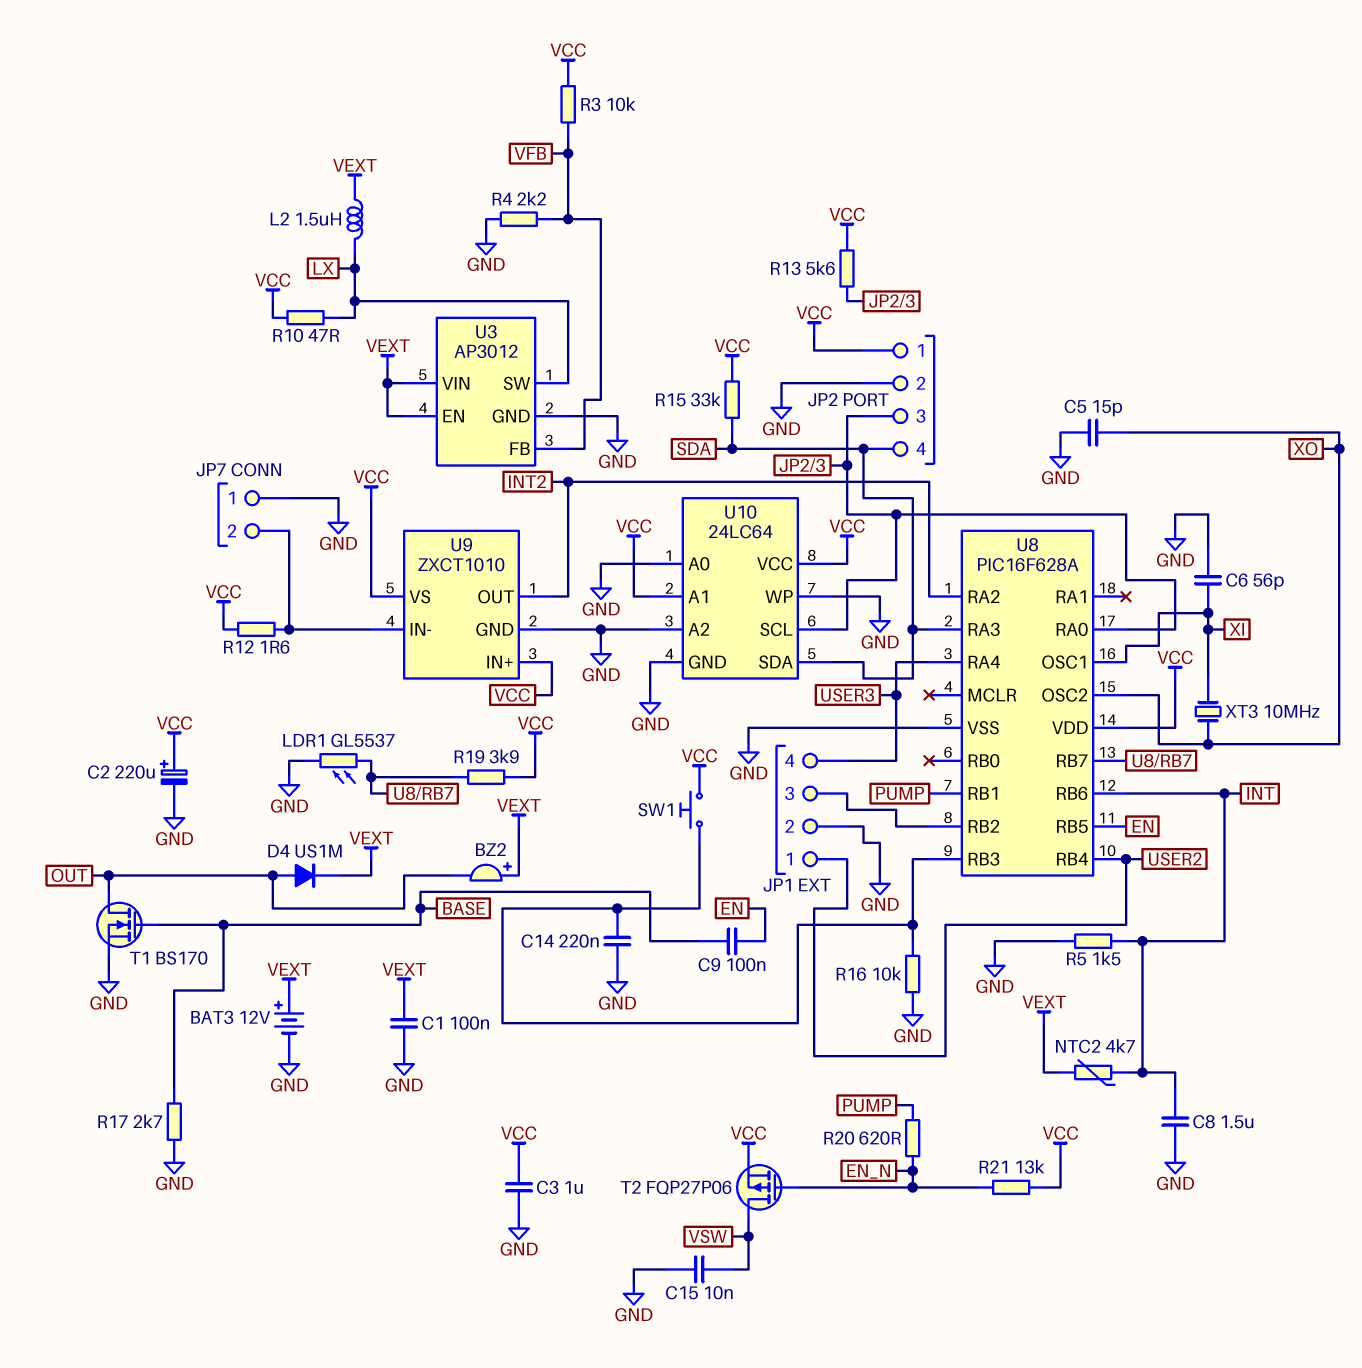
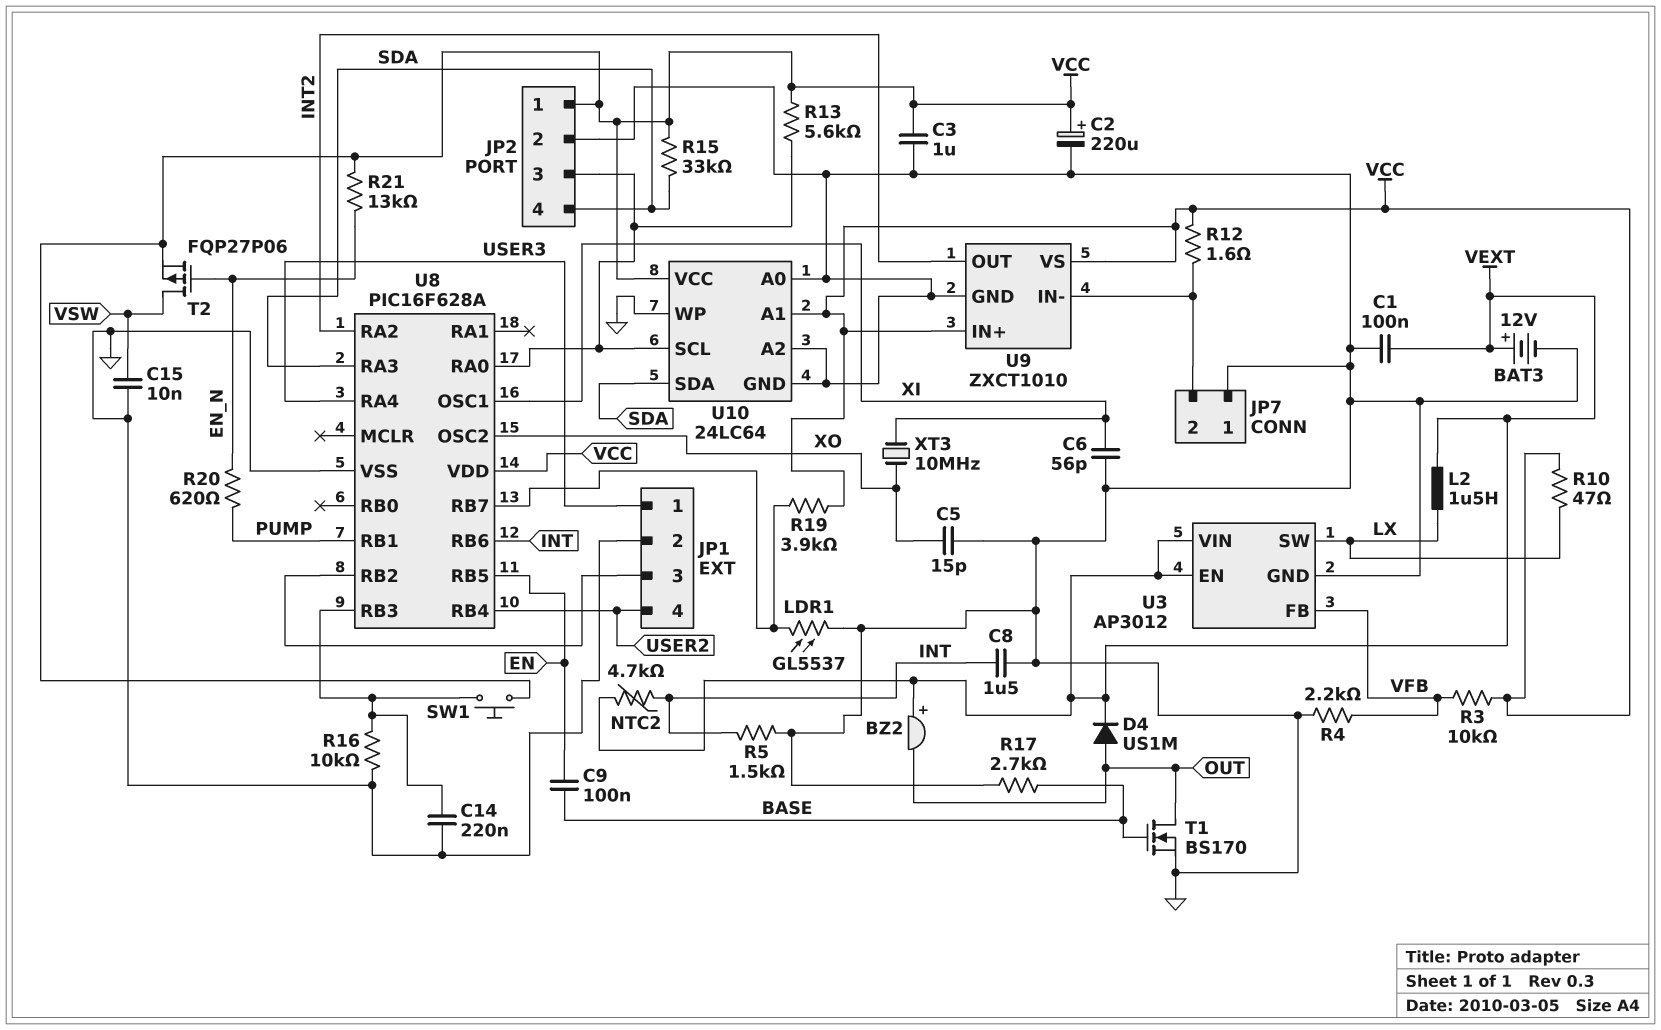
JP1 pin 1: USER2 -> USER3
JP1 pin 4: USER3 -> USER2

